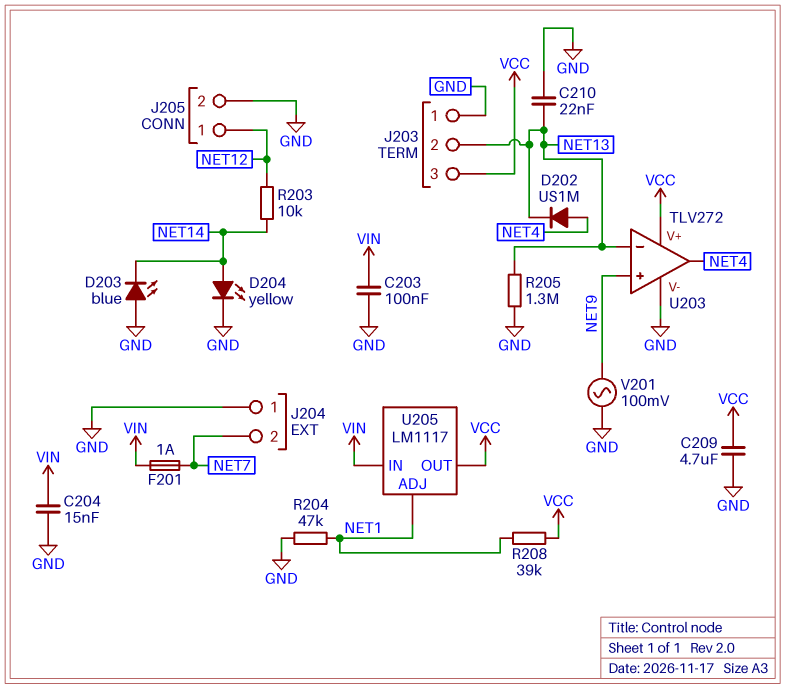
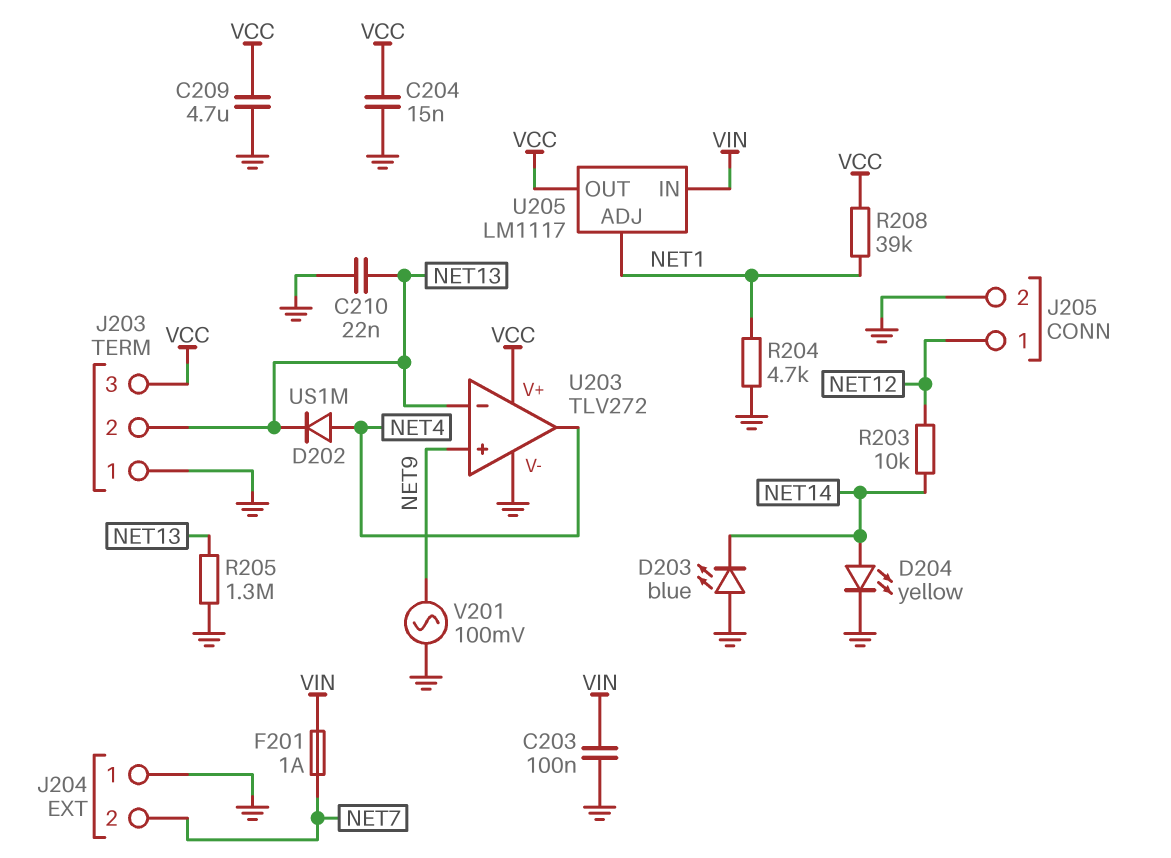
C204: 15nF (GND, VIN) -> 15nF (GND, VCC)
R204: 47k (GND, NET1) -> 4.7k (GND, NET1)

